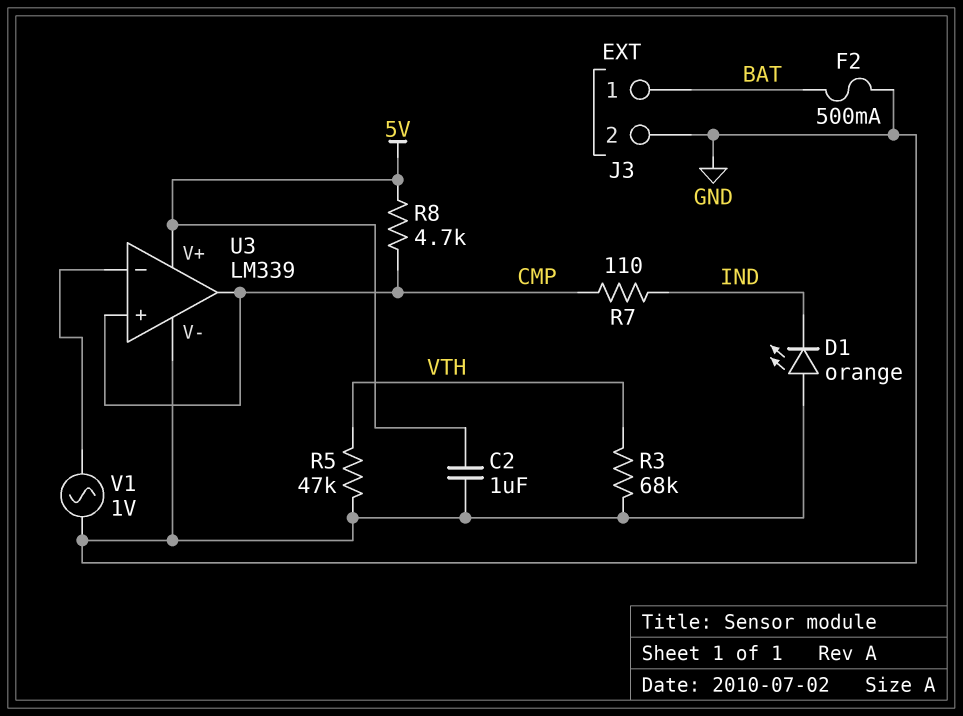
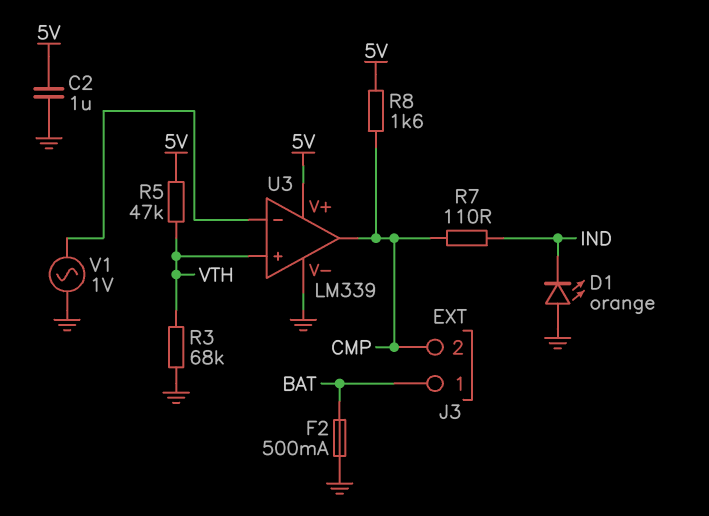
J3 pin 2: GND -> CMP
R5: 47k (GND, VTH) -> 47k (5V, VTH)
R8: 4.7k (5V, CMP) -> 1.6k (5V, CMP)
U3 pin in+: CMP -> VTH

